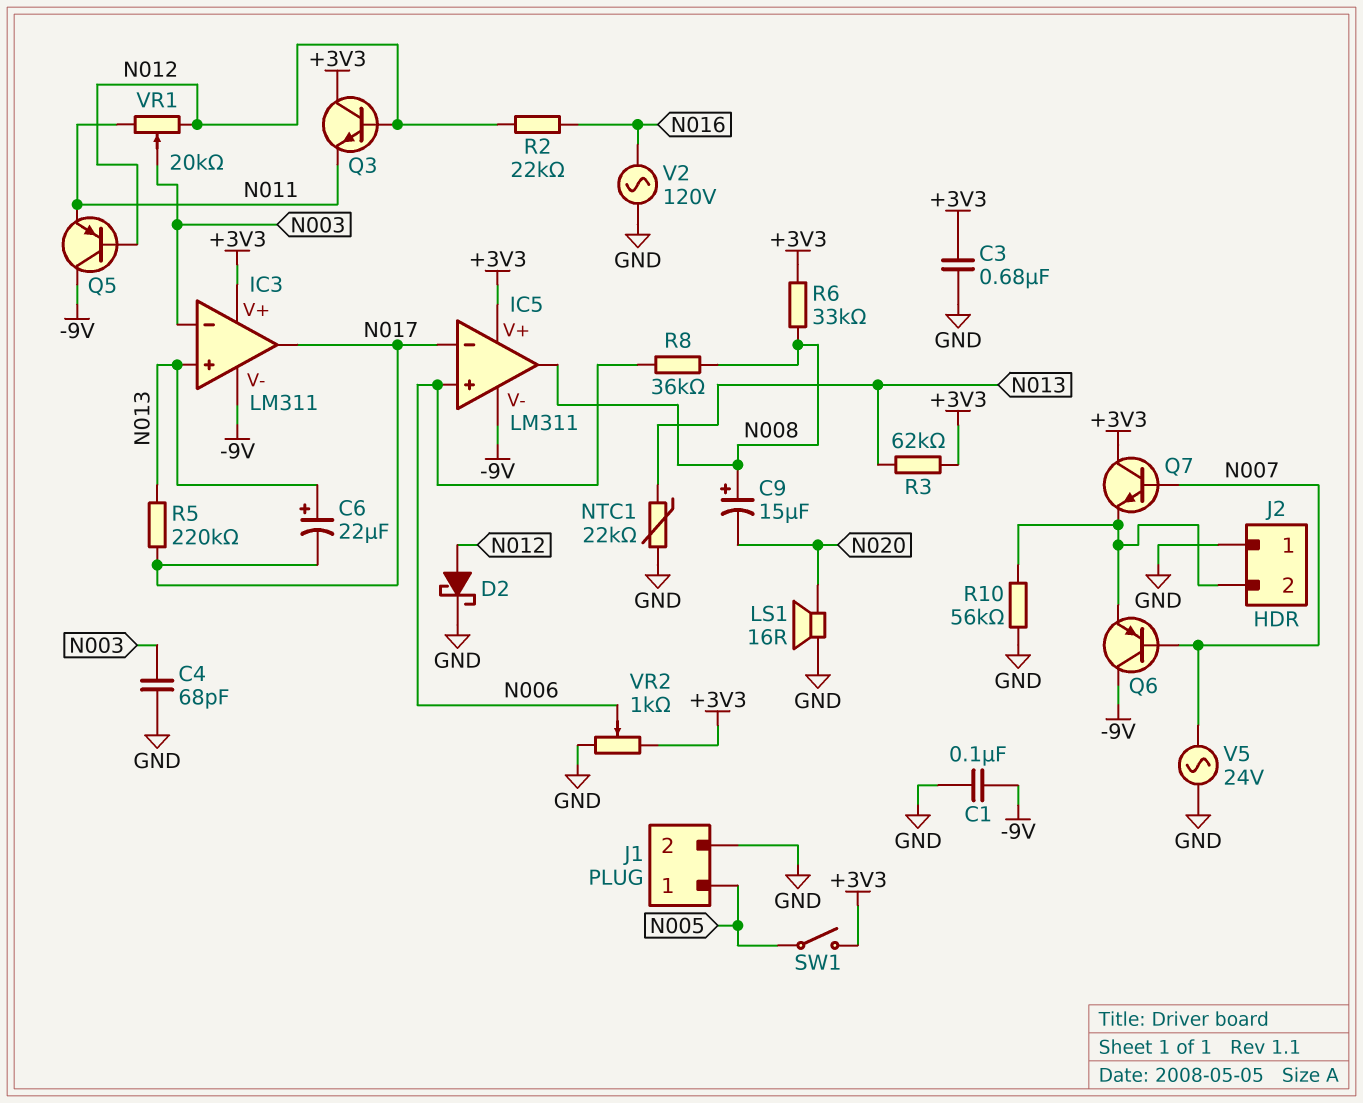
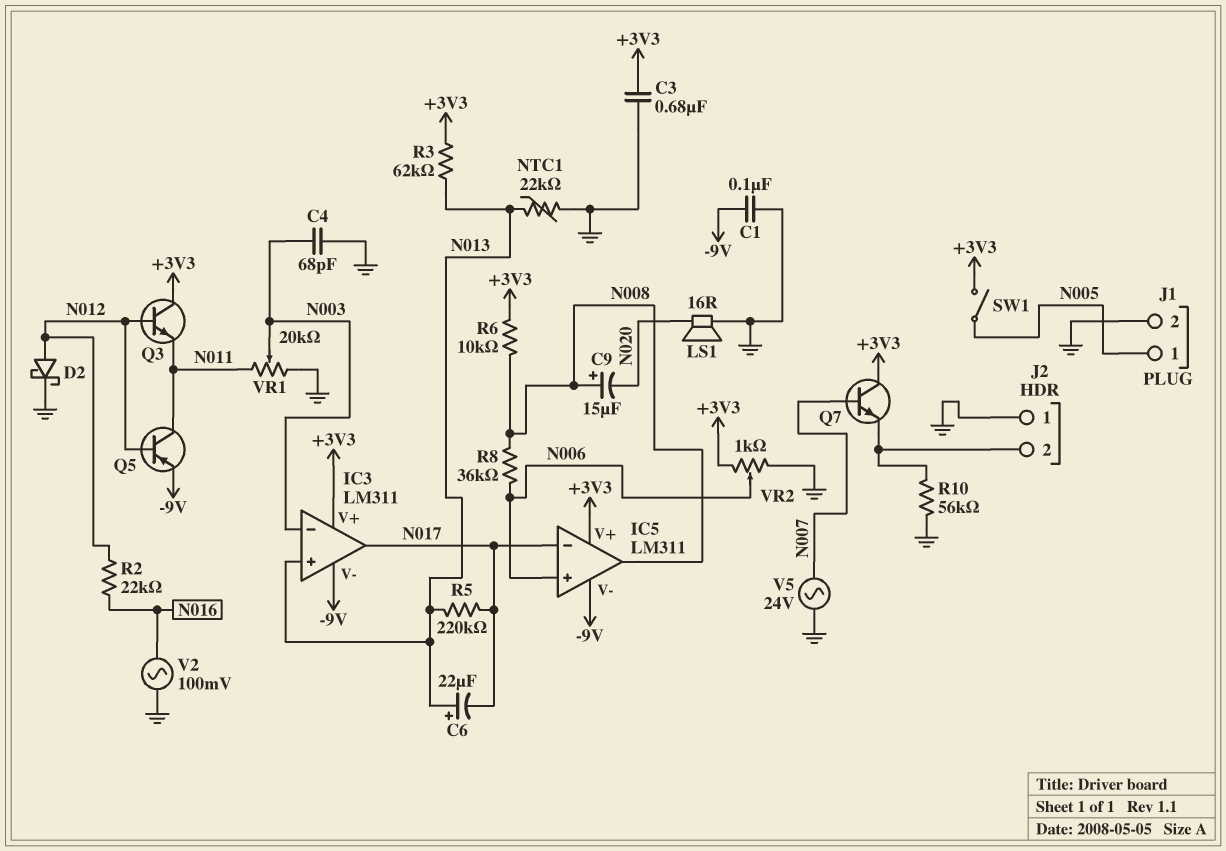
Q5: PNP (B N012, C -9V, E N011) -> PNP (B N012, C N011, E -9V)
Q6: PNP (B N007, C -9V, E J2/2) -> none
R6: 33k (+3V3, N008) -> 10k (+3V3, N008)
V2: AC 120V (GND, N016) -> AC 100mV (GND, N016)
VR1: 20k (N011, N012, wiper N003) -> 20k (GND, N011, wiper N003)

